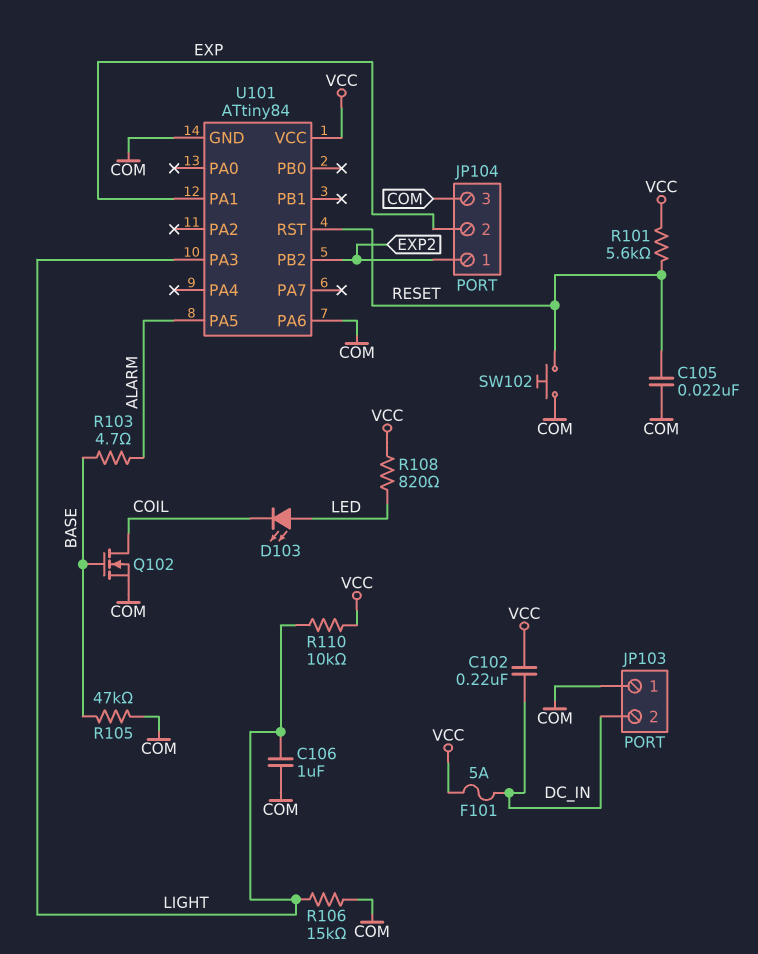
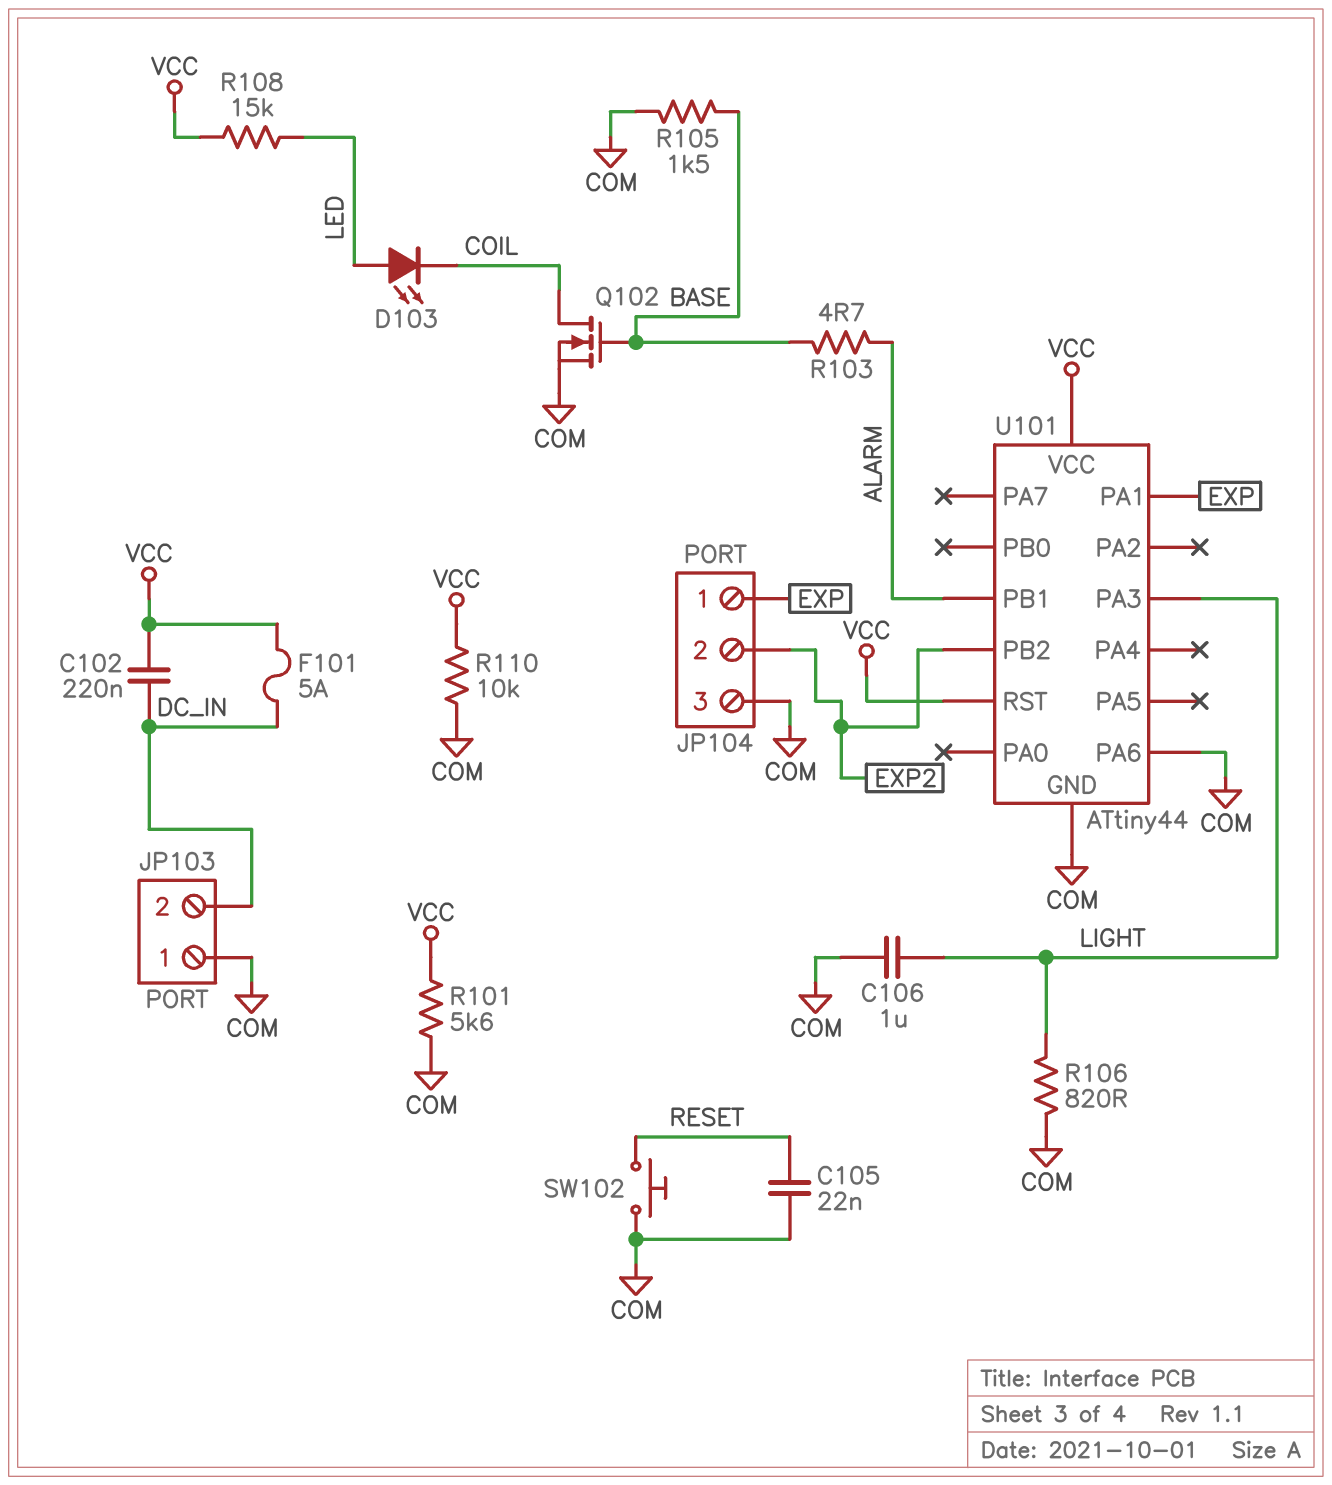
JP104 pin 1: EXP2 -> EXP
JP104 pin 2: EXP -> EXP2
R101: 5.6k (RESET, VCC) -> 5.6k (COM, VCC)
R105: 47k (BASE, COM) -> 1.5k (BASE, COM)
R106: 15k (COM, LIGHT) -> 820 (COM, LIGHT)
R108: 820 (LED, VCC) -> 15k (LED, VCC)
R110: 10k (LIGHT, VCC) -> 10k (COM, VCC)
U101: ATtiny84 -> ATtiny44
U101 pin PA5: ALARM -> none
U101 pin PB1: none -> ALARM
U101 pin RST: RESET -> VCC

